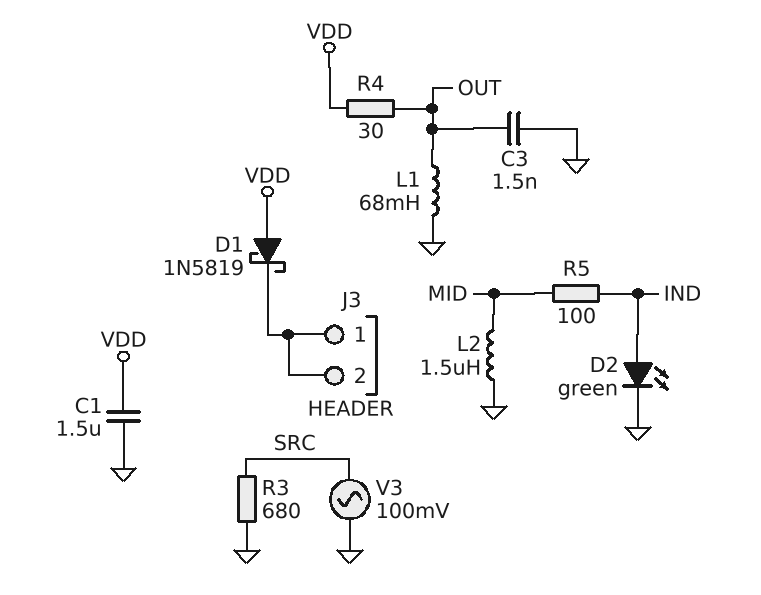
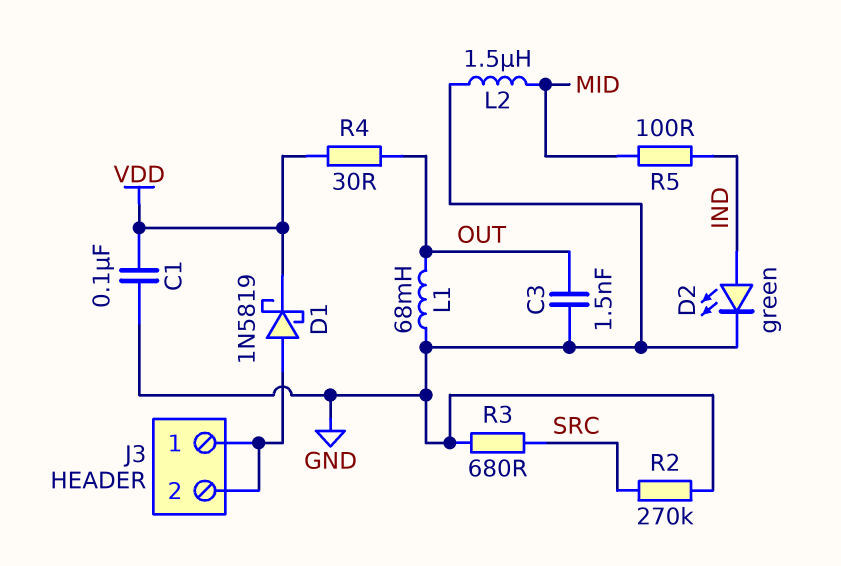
C1: 1.5uF (GND, VDD) -> 100nF (GND, VDD)
D1: schottky 1N5819 (A VDD, K J3/1) -> schottky 1N5819 (A J3/1, K VDD)
R2: none -> 270k (GND, SRC)
V3: AC 100mV (GND, SRC) -> none

